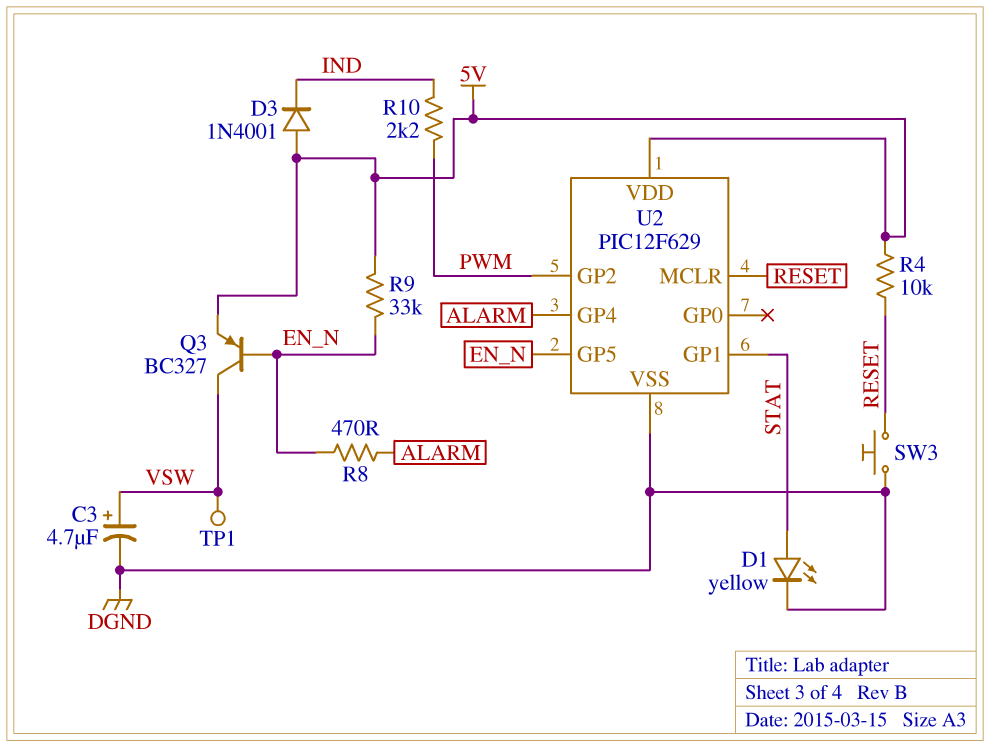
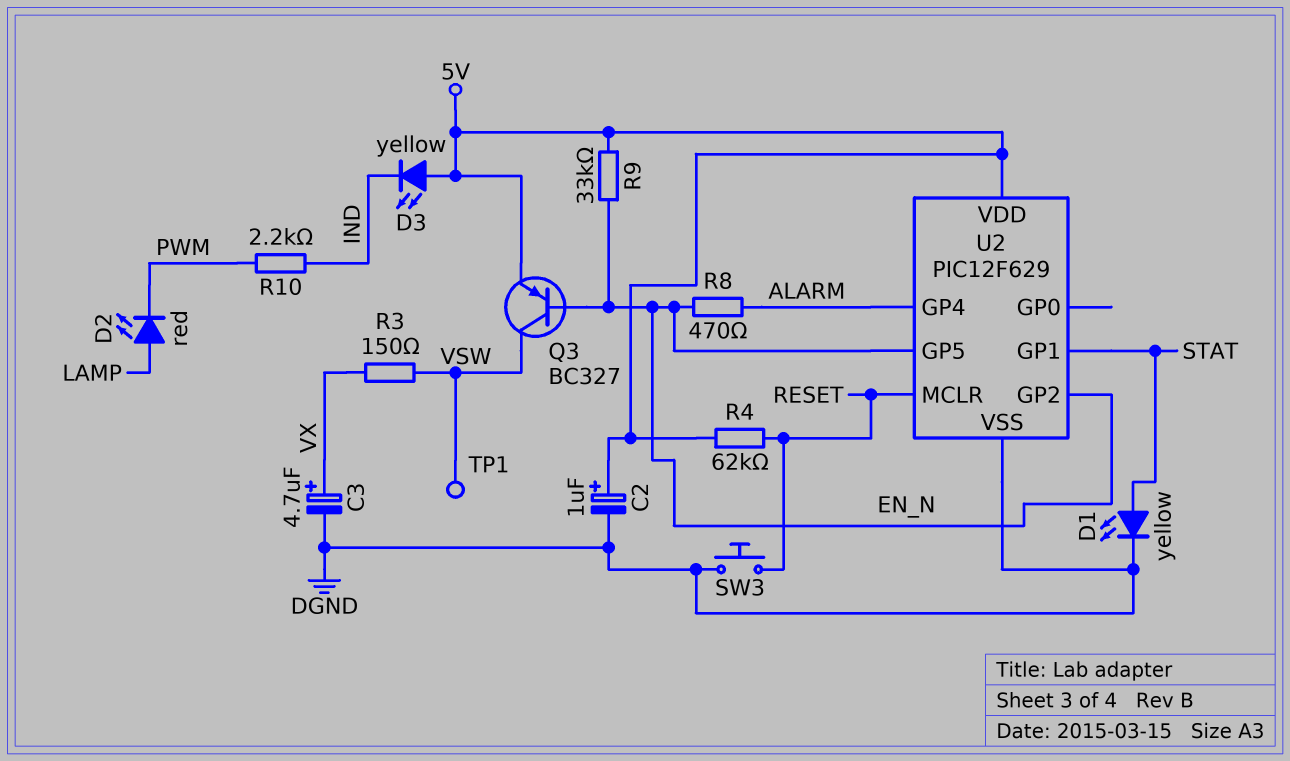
C2: none -> 1uF (plus 5V, minus DGND)
C3: 4.7uF (plus VSW, minus DGND) -> 4.7uF (plus VX, minus DGND)
D2: none -> LED red (A LAMP, K PWM)
D3: diode 1N4001 (A 5V, K IND) -> LED yellow (A 5V, K IND)
R3: none -> 150 (VSW, VX)
R4: 10k (5V, RESET) -> 62k (5V, RESET)
U2 pin GP2: PWM -> EN_N

